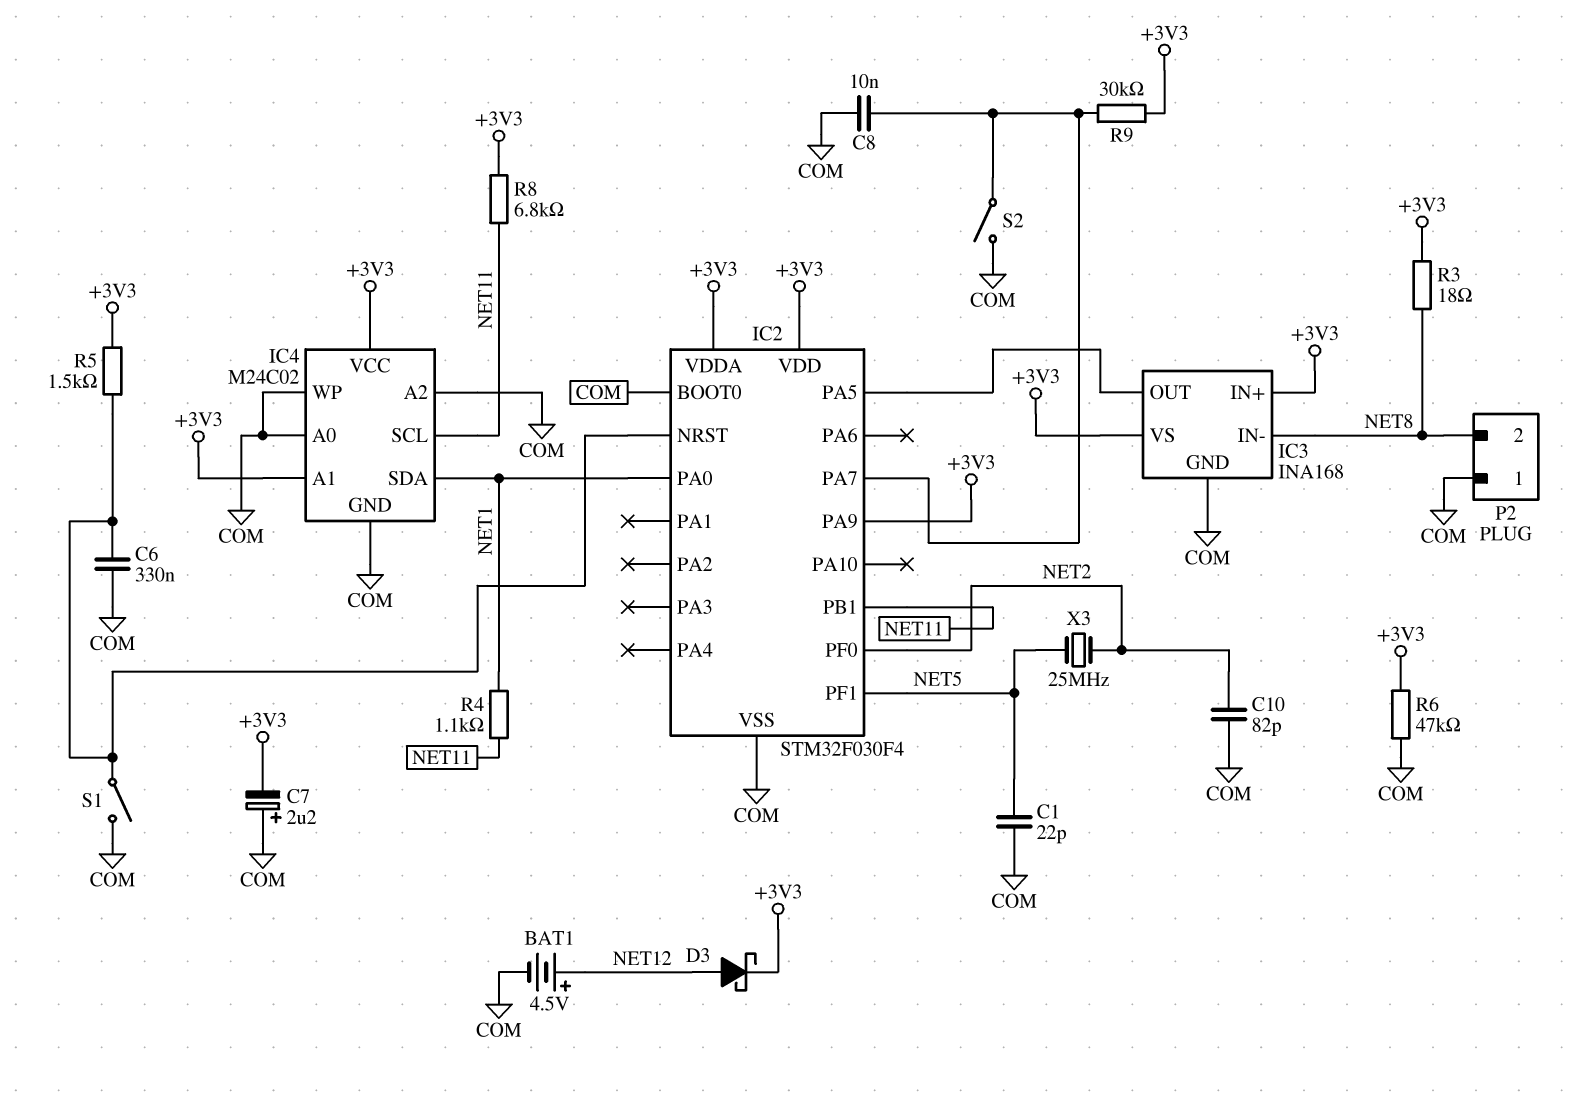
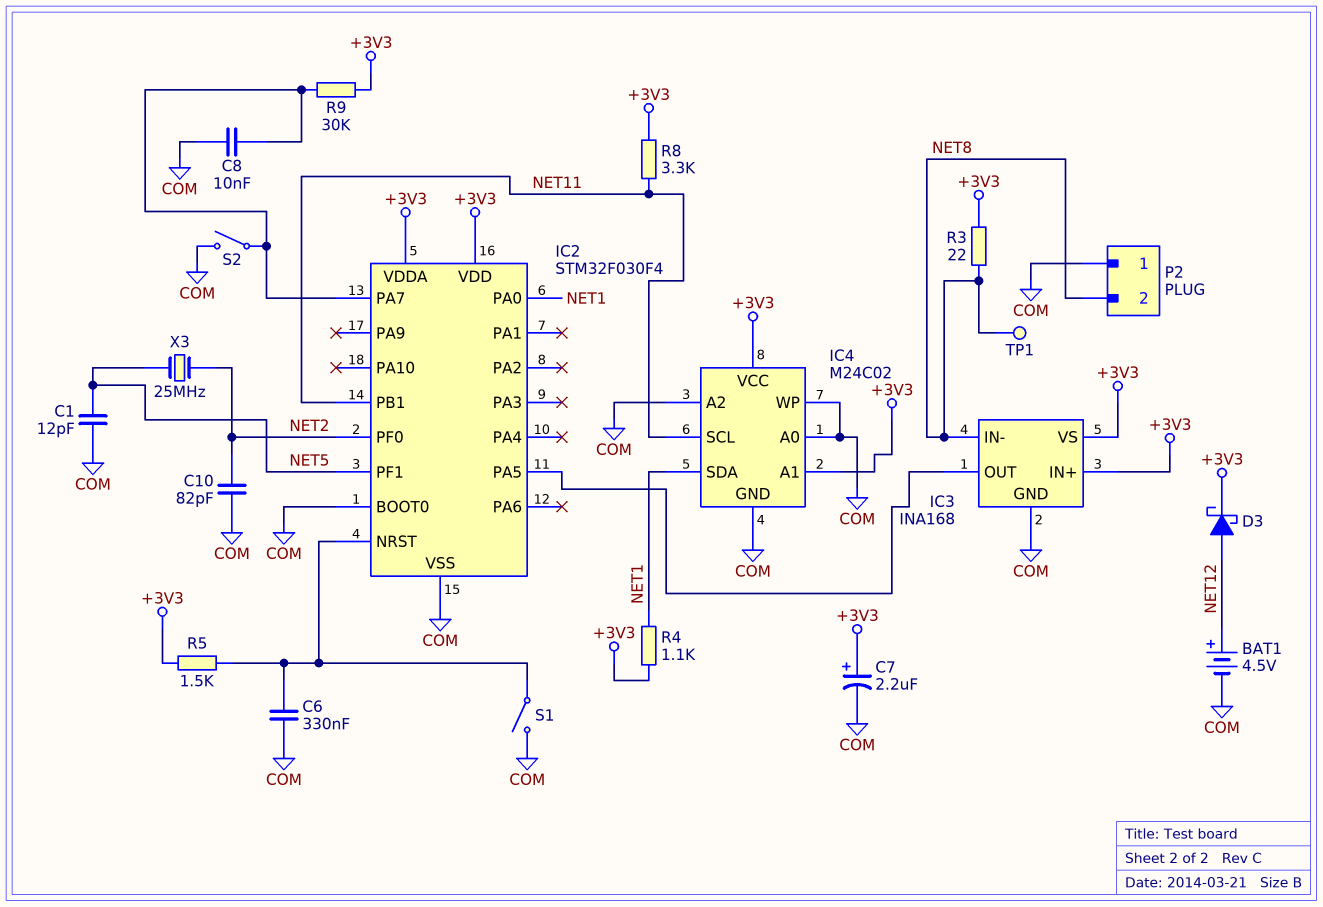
C1: 22pF (COM, NET5) -> 12pF (COM, NET5)
C7: 2.2uF (plus COM, minus +3V3) -> 2.2uF (plus +3V3, minus COM)
IC2 pin PA9: +3V3 -> none
R3: 18 (+3V3, NET8) -> 22 (+3V3, NET8)
R4: 1.1k (NET1, NET11) -> 1.1k (+3V3, NET1)
R6: 47k (+3V3, COM) -> none
R8: 6.8k (+3V3, NET11) -> 3.3k (+3V3, NET11)
TP1: none -> test point (NET8)

